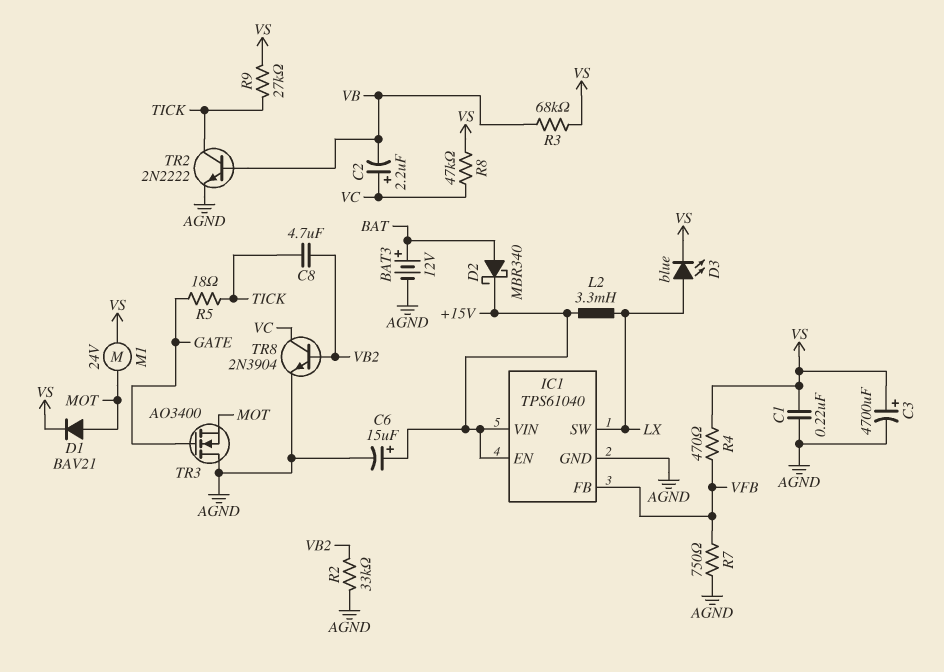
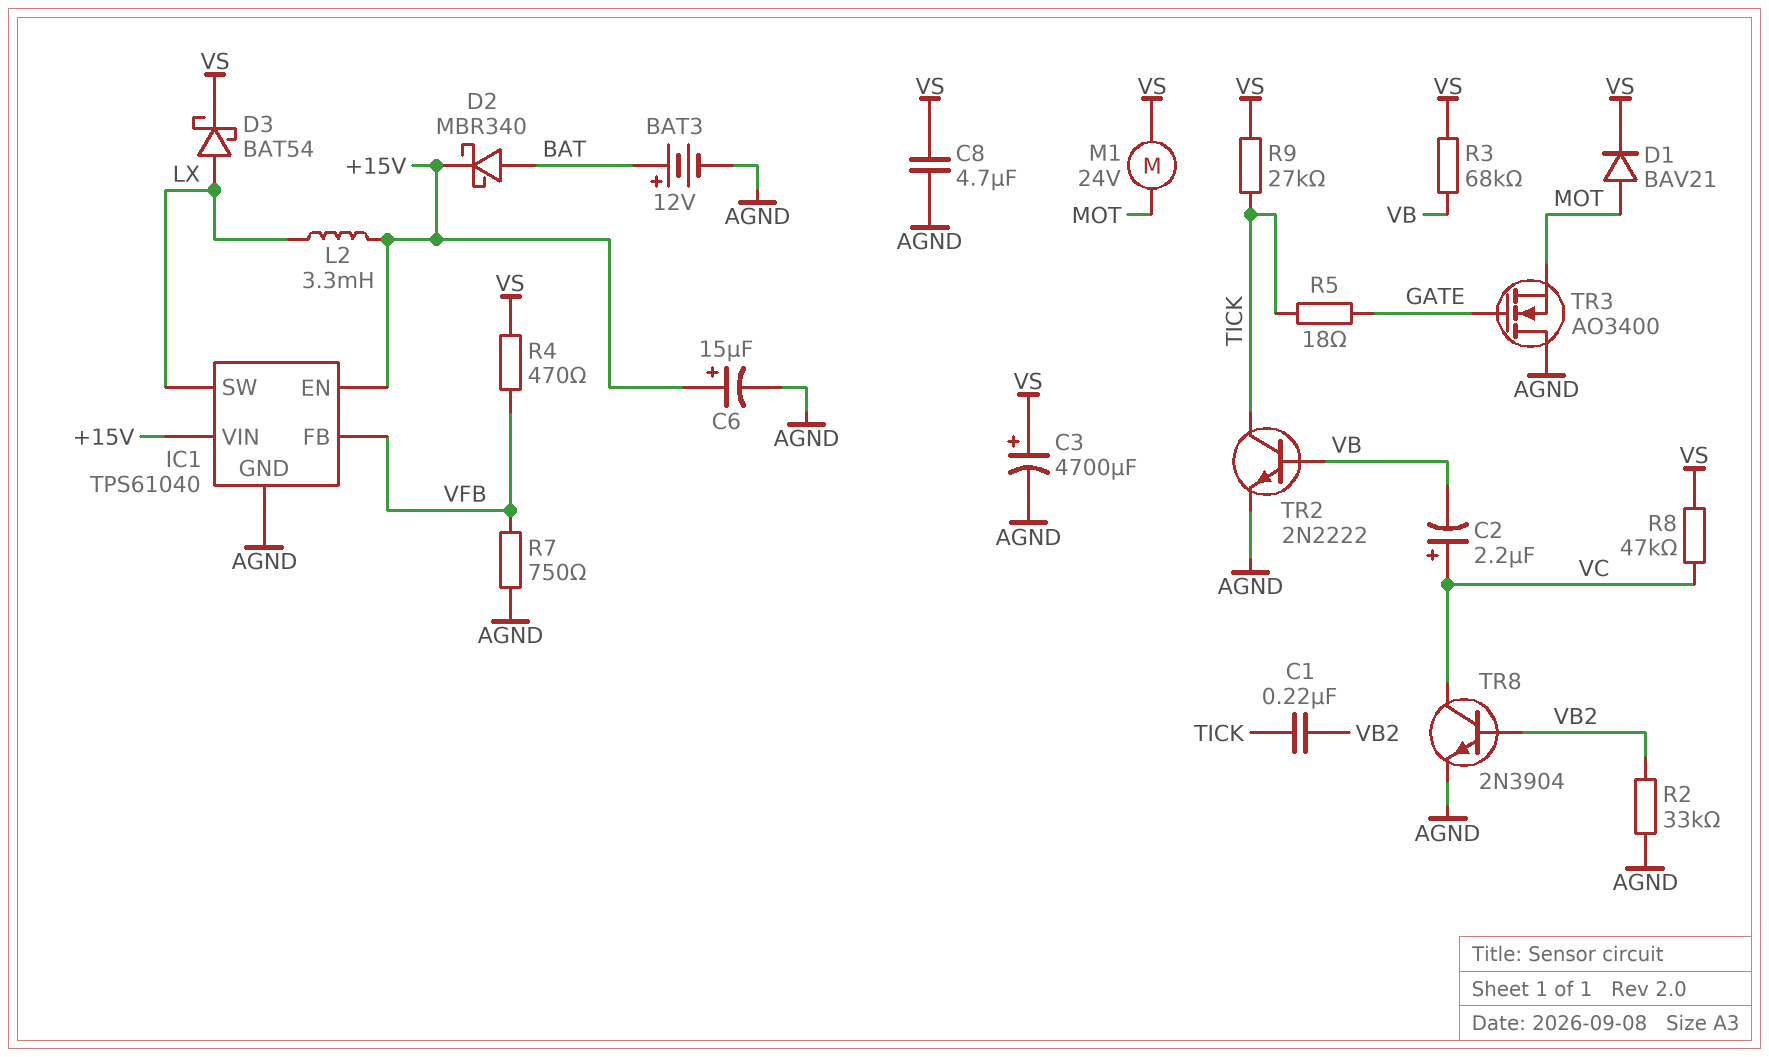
C1: 220nF (AGND, VS) -> 220nF (TICK, VB2)
C8: 4.7uF (TICK, VB2) -> 4.7uF (AGND, VS)
D3: LED blue (A LX, K VS) -> schottky BAT54 (A LX, K VS)

